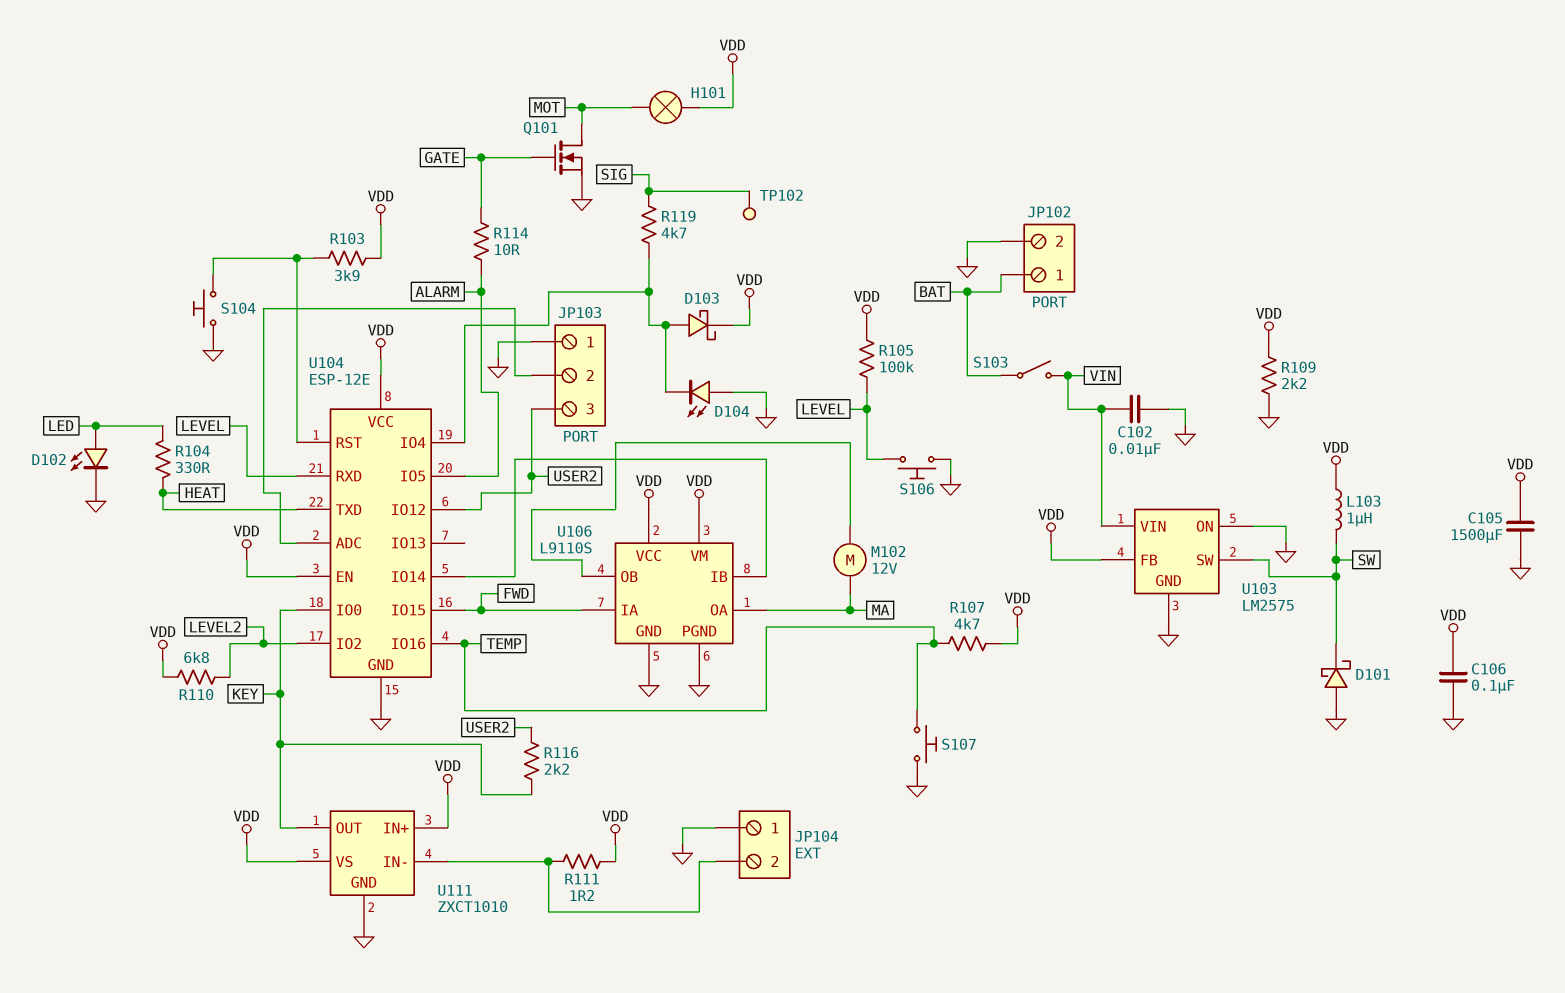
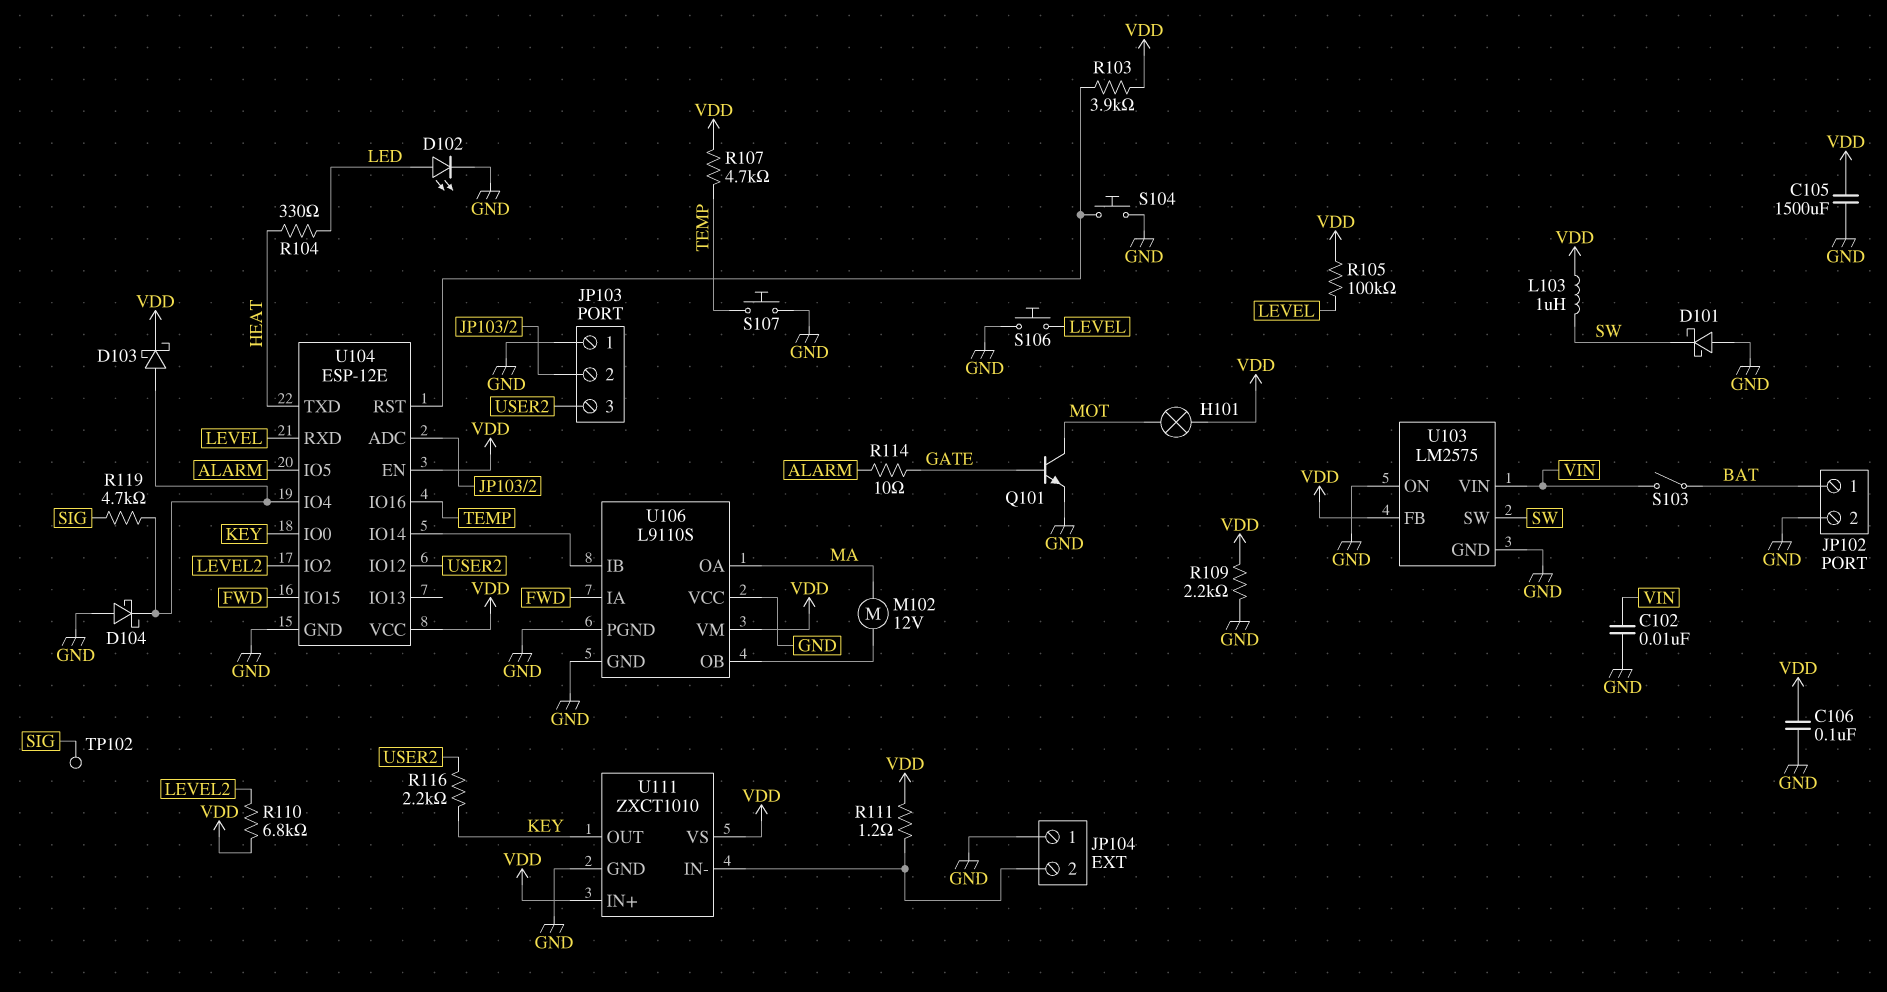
D104: LED (A GND, K U104/IO4) -> schottky (A GND, K U104/IO4)
Q101: NMOS (G GATE, D MOT, S GND) -> NPN (B GATE, C MOT, E GND)
U106 pin VCC: VDD -> GND

